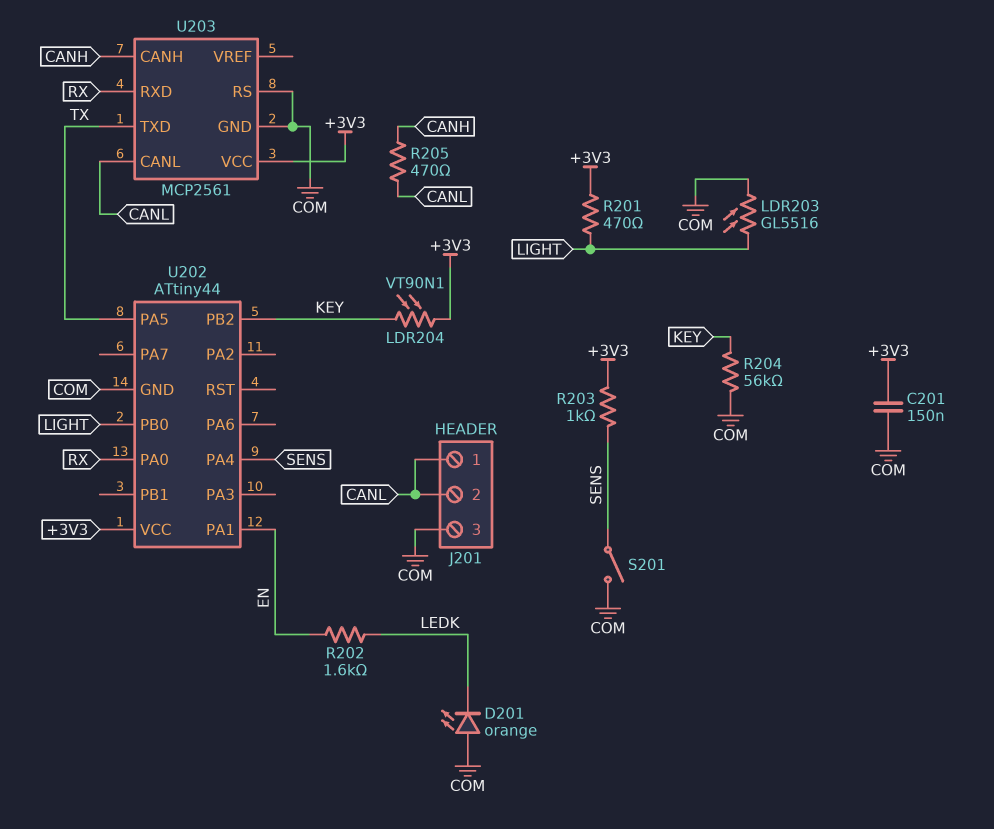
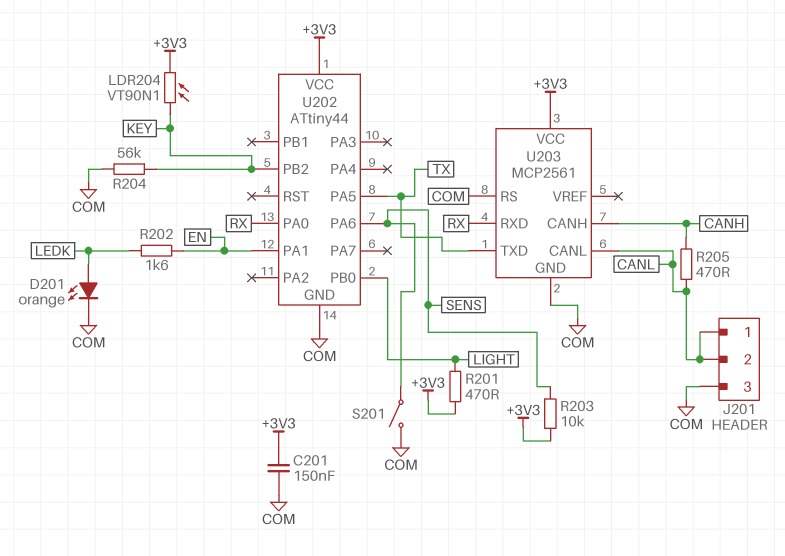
D201: LED orange (A COM, K LEDK) -> LED orange (A LEDK, K COM)
LDR203: GL5516 (COM, LIGHT) -> none
R203: 1k (+3V3, SENS) -> 10k (+3V3, SENS)
U202 pin PA4: SENS -> none
U202 pin PA6: none -> SENS

